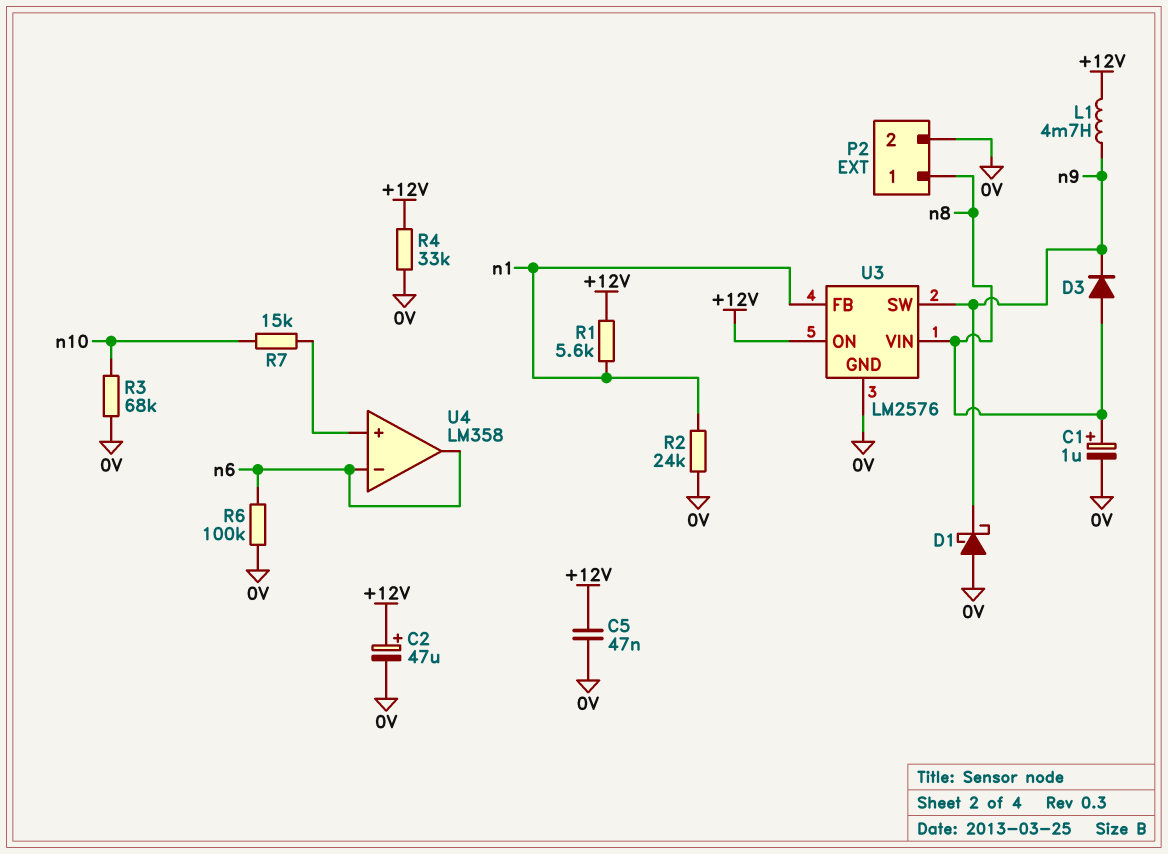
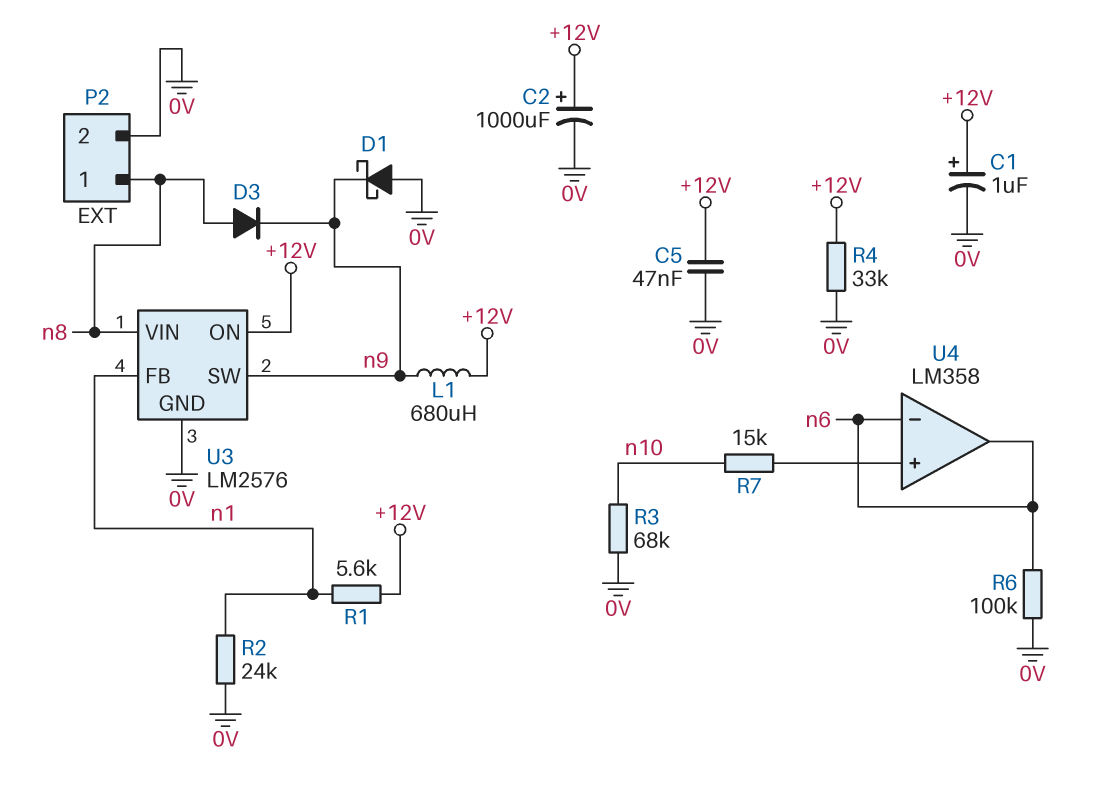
C1: 1uF (plus n8, minus 0V) -> 1uF (plus +12V, minus 0V)
C2: 47uF (plus +12V, minus 0V) -> 1000uF (plus +12V, minus 0V)
L1: 4.7mH (+12V, n9) -> 680uH (+12V, n9)

